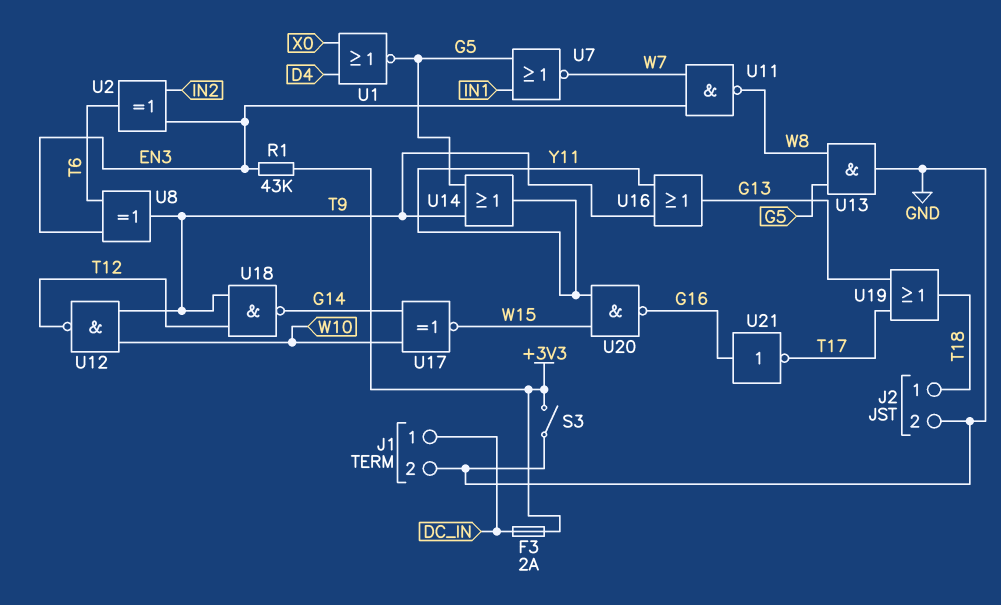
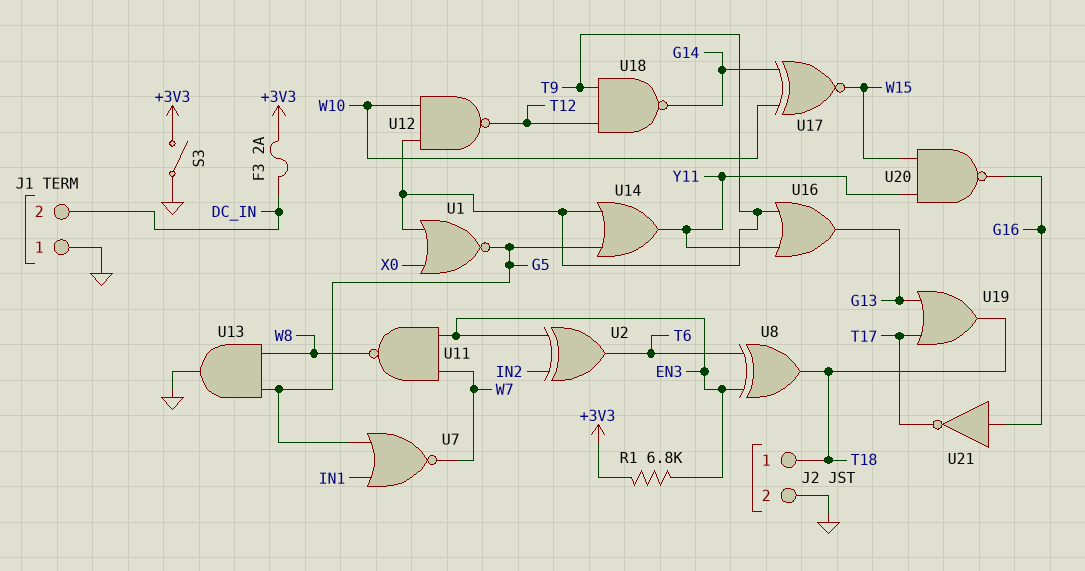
J1 pin 1: DC_IN -> GND
J1 pin 2: GND -> DC_IN
R1: 43k (+3V3, EN3) -> 6.8k (+3V3, EN3)
U1: NOR (in D4, in X0, out G5) -> NOR (in T9, in X0, out G5)
U8: XOR (in EN3, in T6, out T9) -> XOR (in EN3, in T6, out T18)

